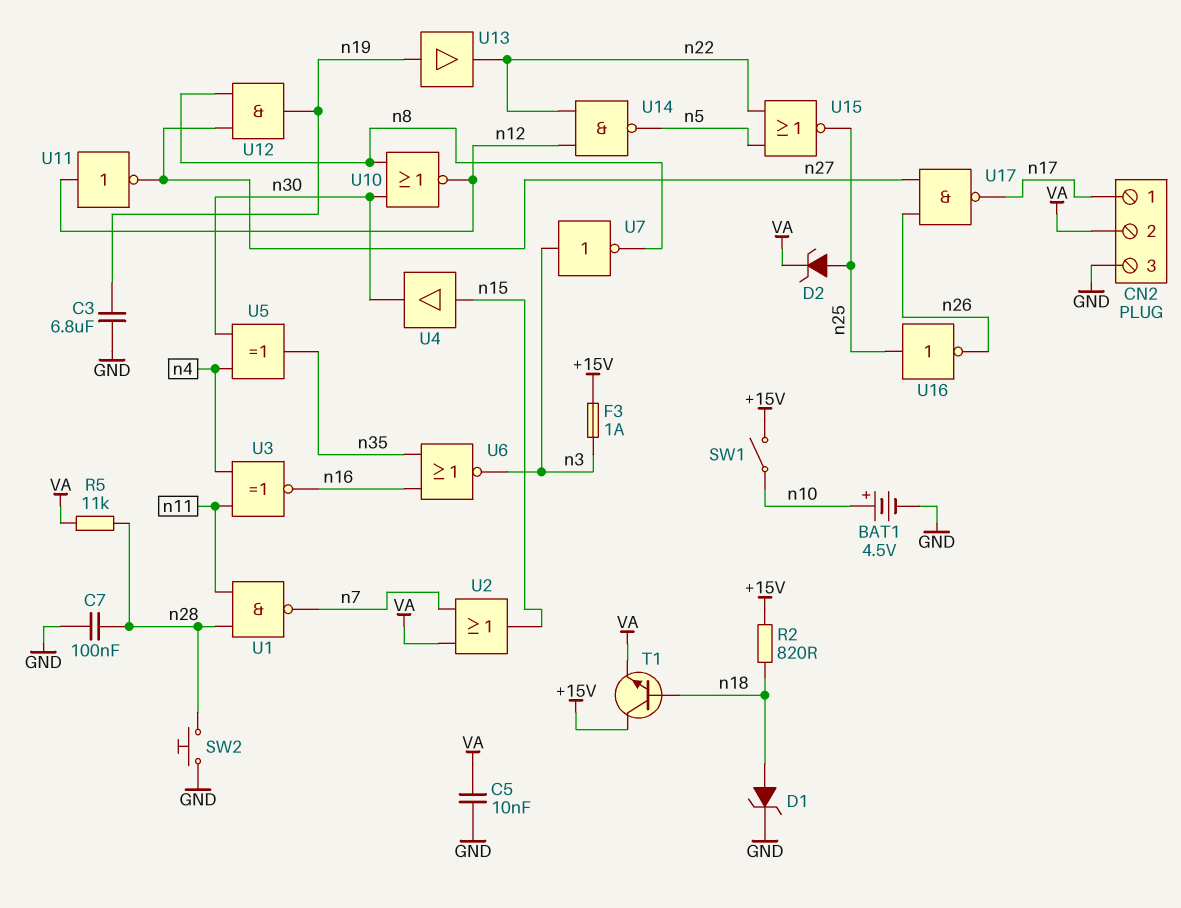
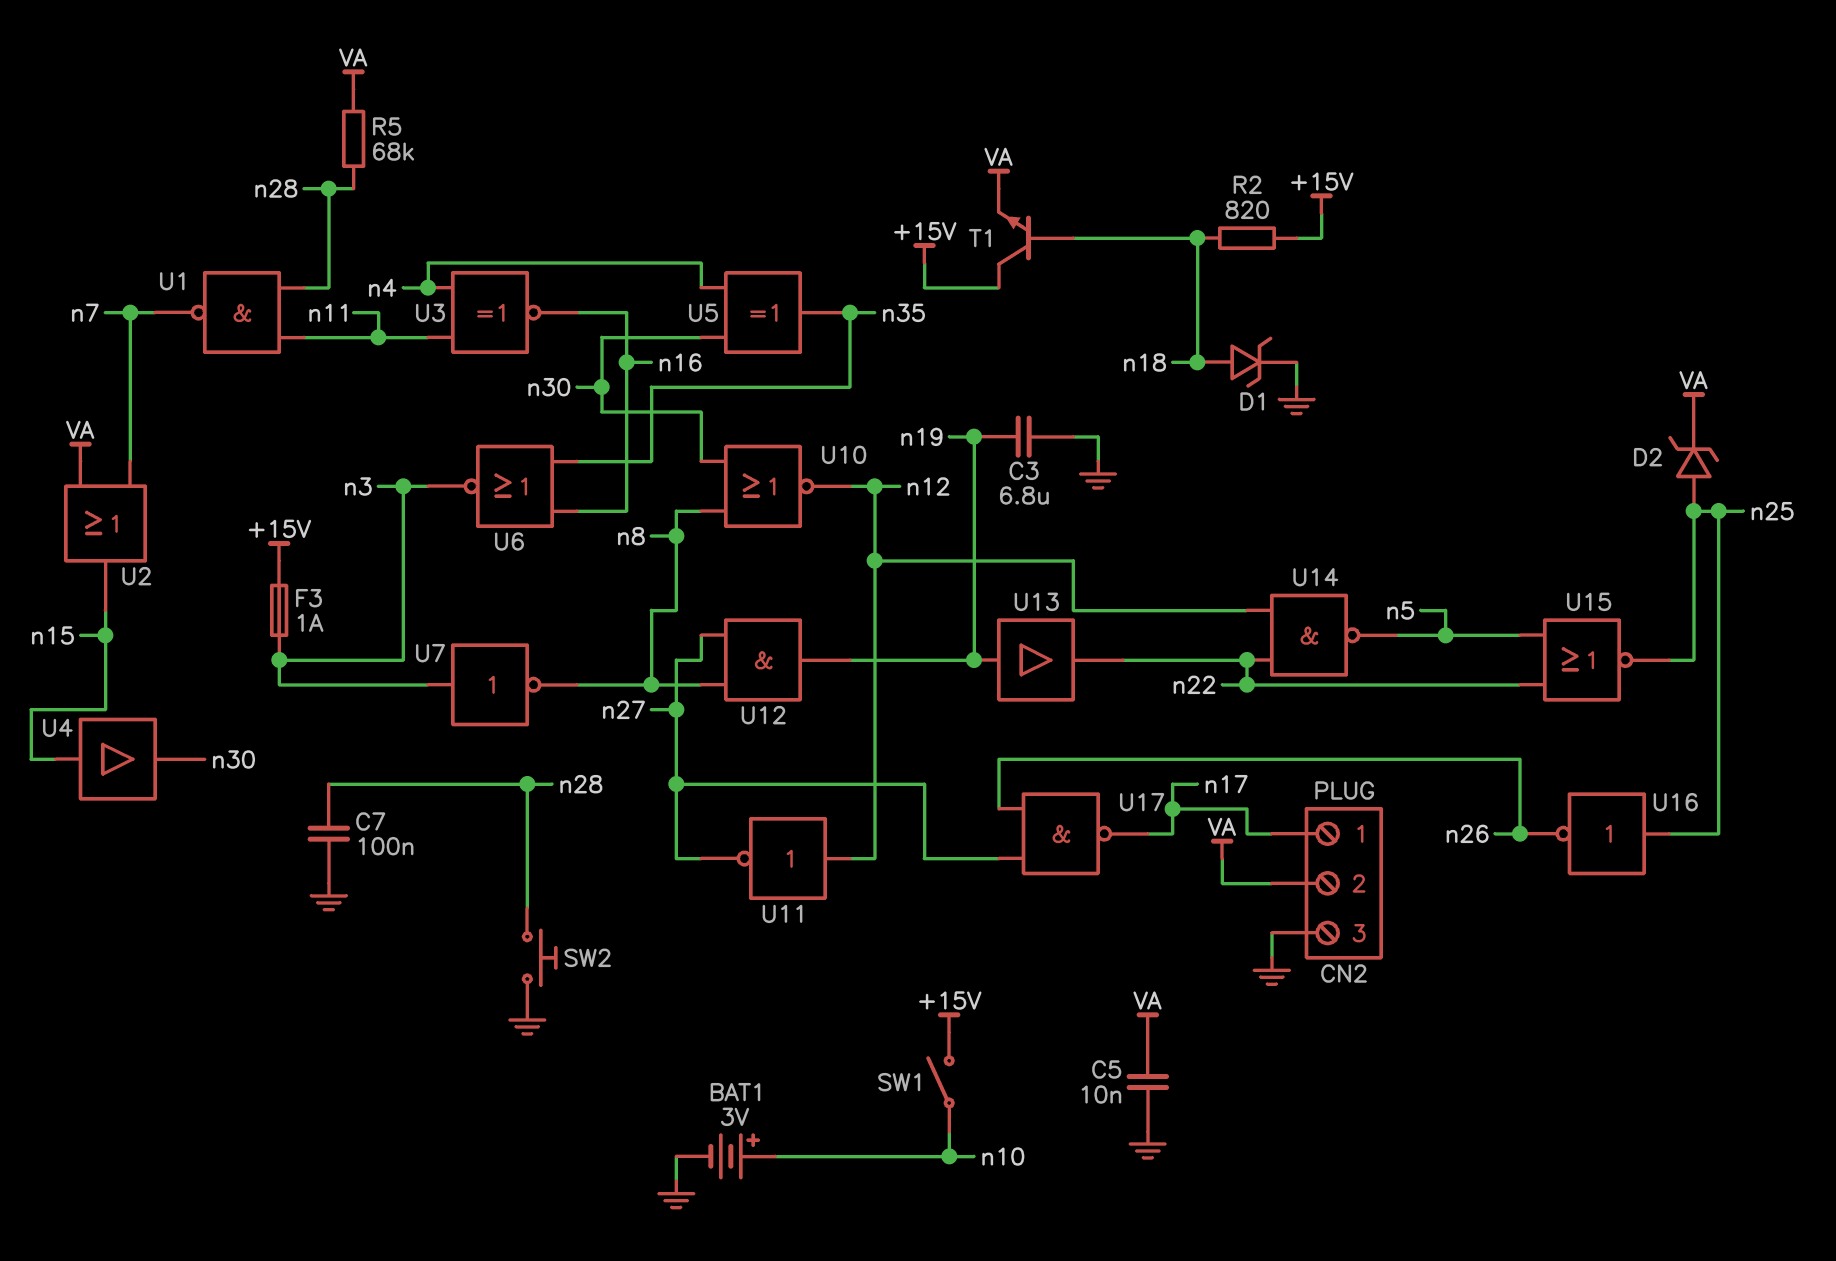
BAT1: 4.5V (plus n10, minus GND) -> 3V (plus n10, minus GND)
R5: 11k (VA, n28) -> 68k (VA, n28)

